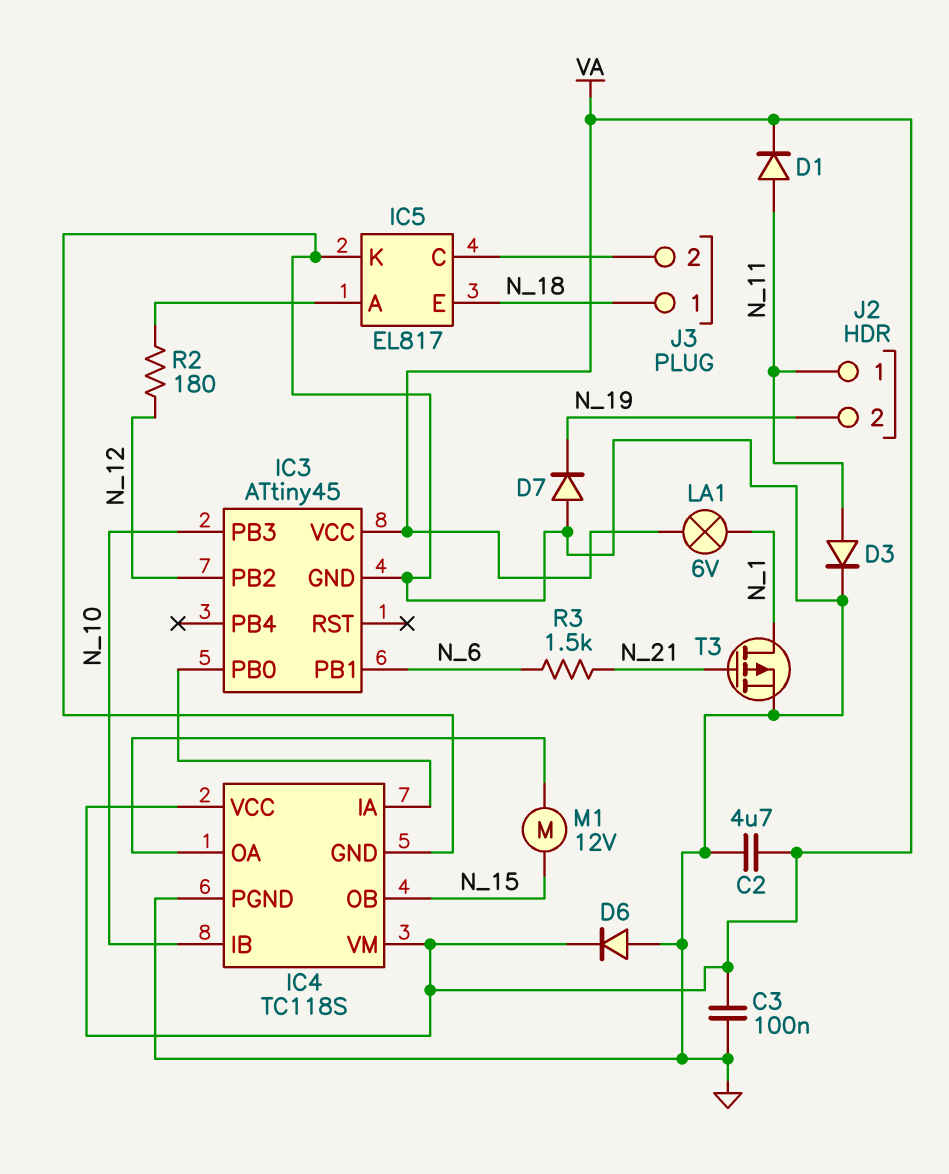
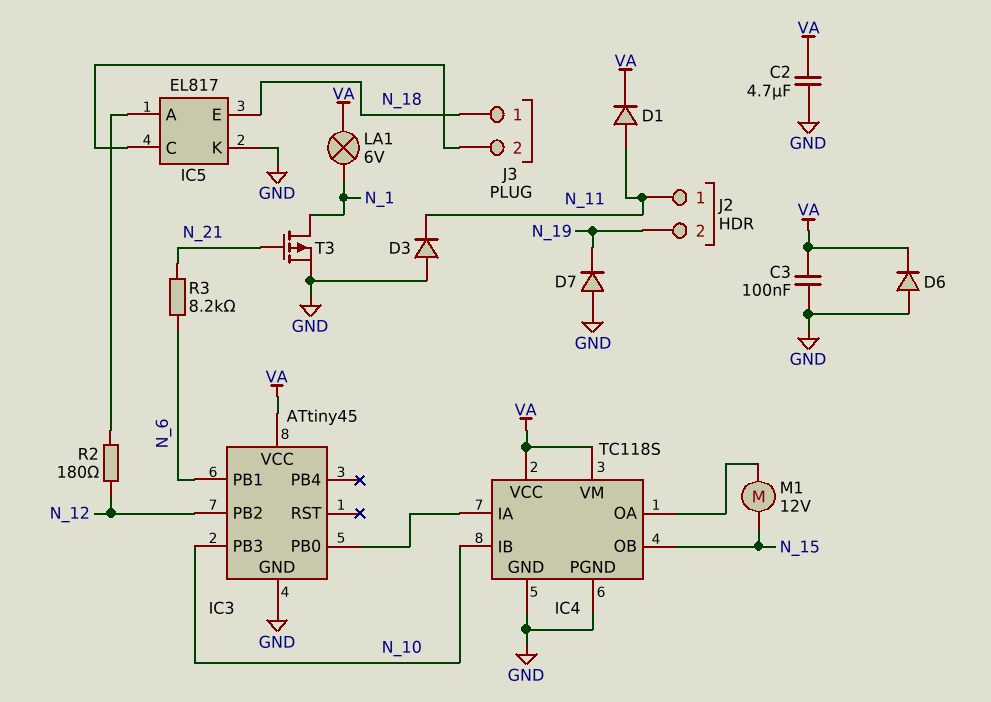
D3: diode (A N_11, K GND) -> diode (A GND, K N_11)
R3: 1.5k (N_6, N_21) -> 8.2k (N_6, N_21)

